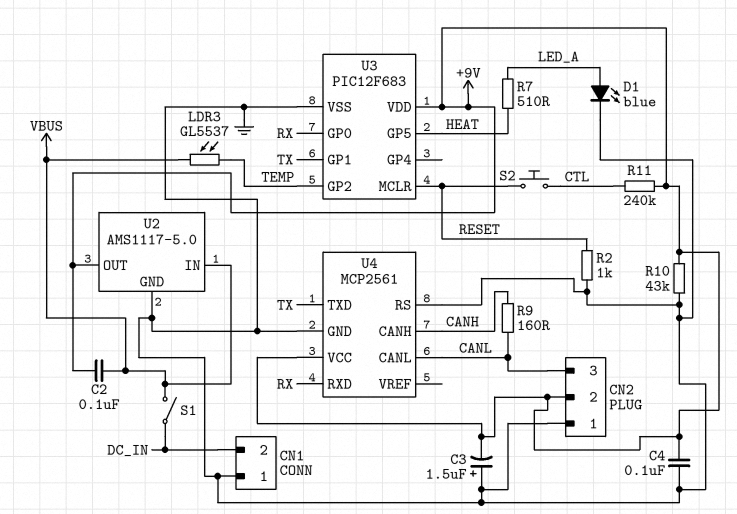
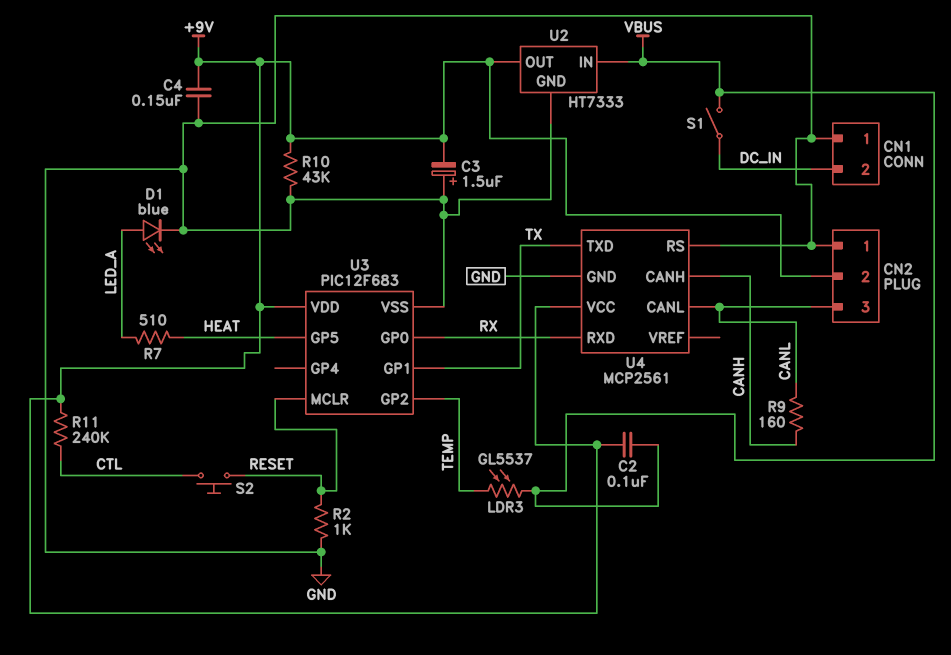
C4: 100nF (+9V, GND) -> 150nF (+9V, GND)
U2: AMS1117-5.0 -> HT7333

